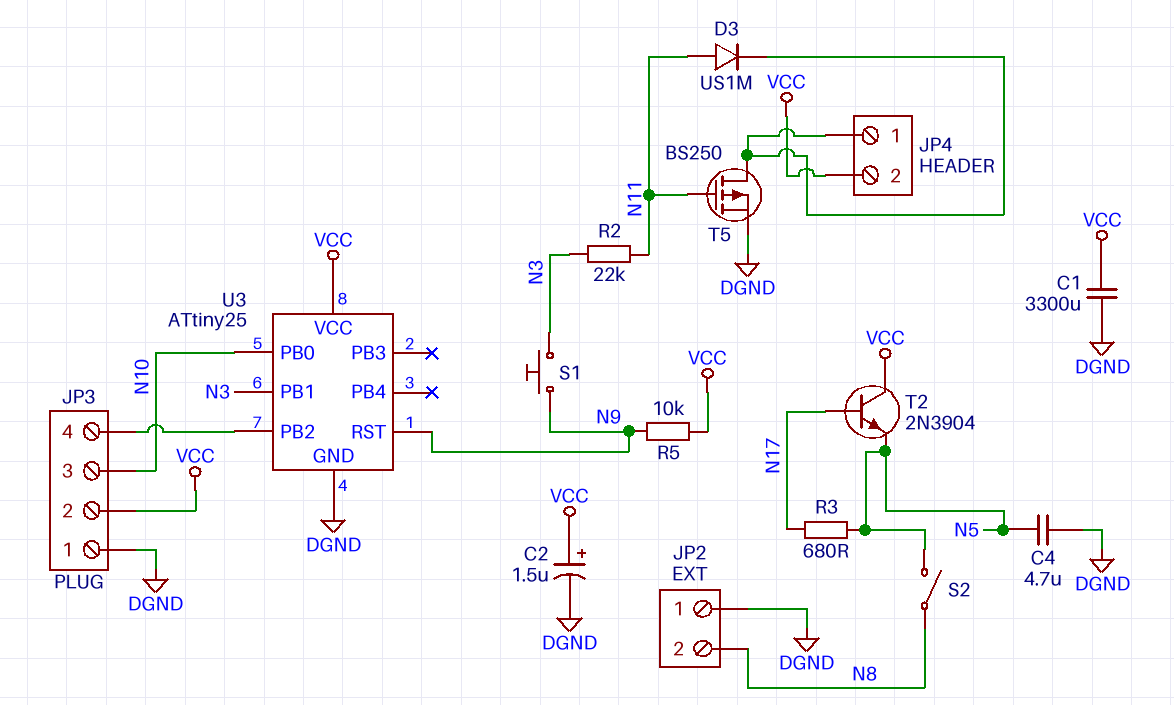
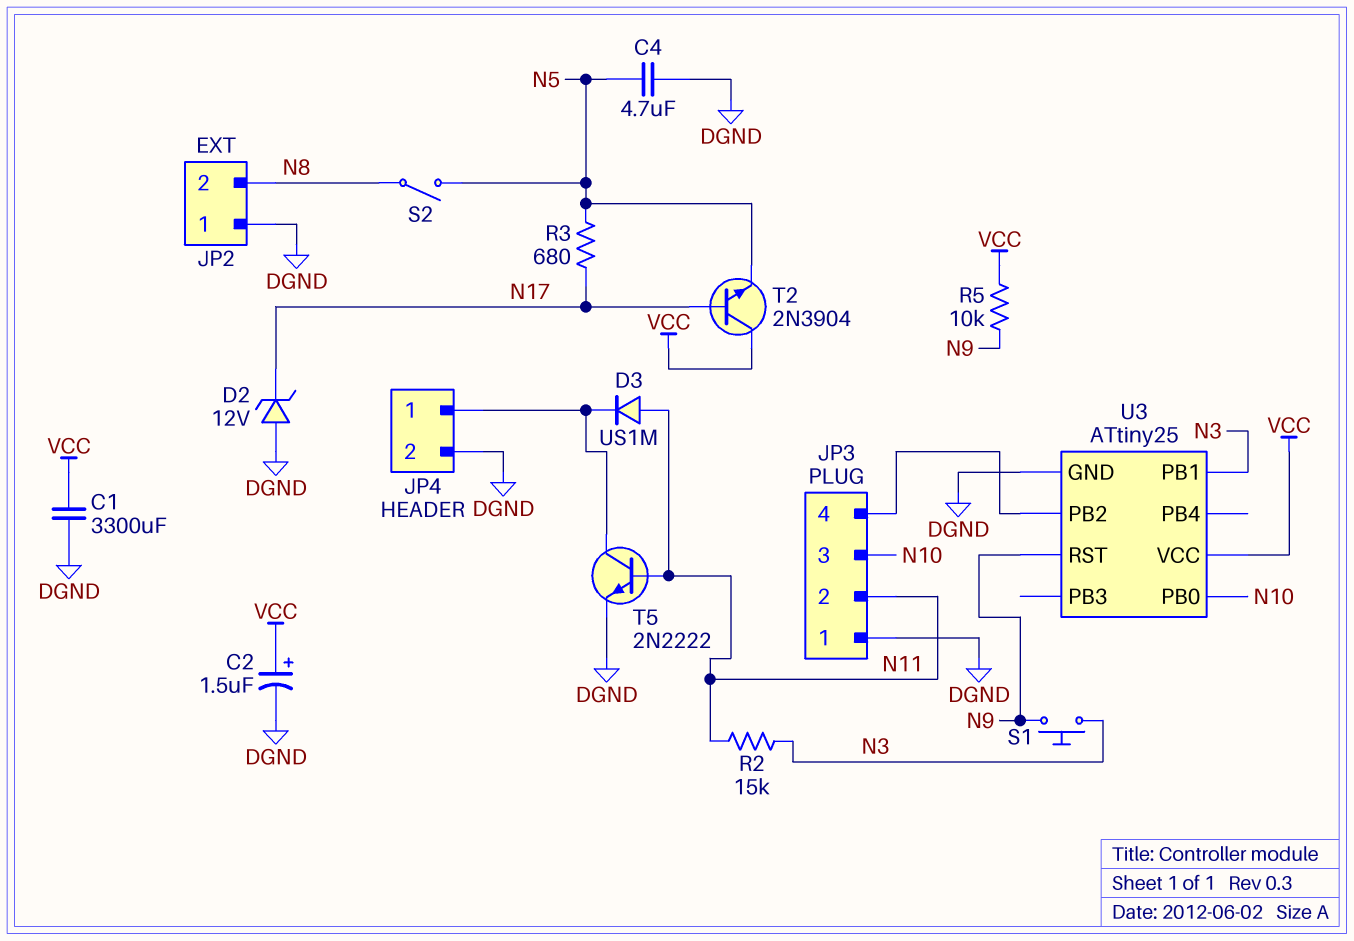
D2: none -> zener 12V (A DGND, K N17)
JP3 pin 2: VCC -> N11
JP4 pin 2: VCC -> DGND
R2: 22k (N3, N11) -> 15k (N3, N11)
T5: PMOS BS250 (G N11, D JP4/1, S DGND) -> NPN 2N2222 (B N11, C JP4/1, E DGND)

